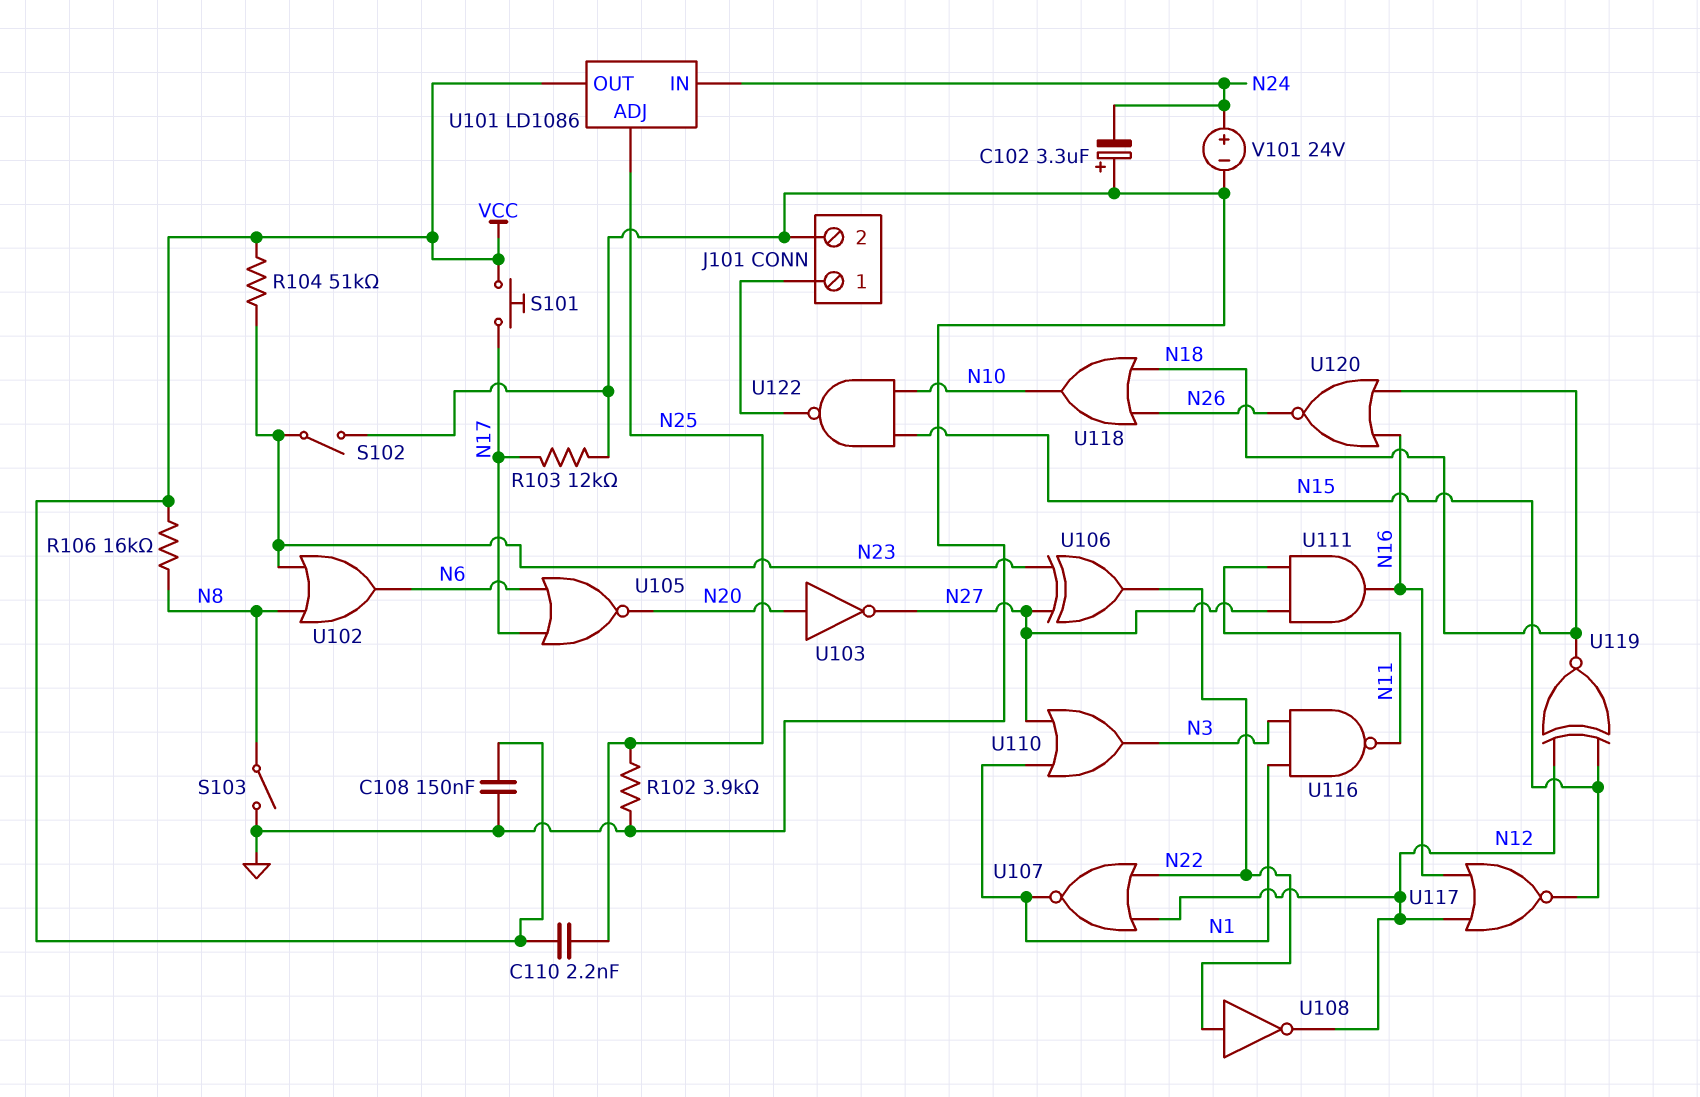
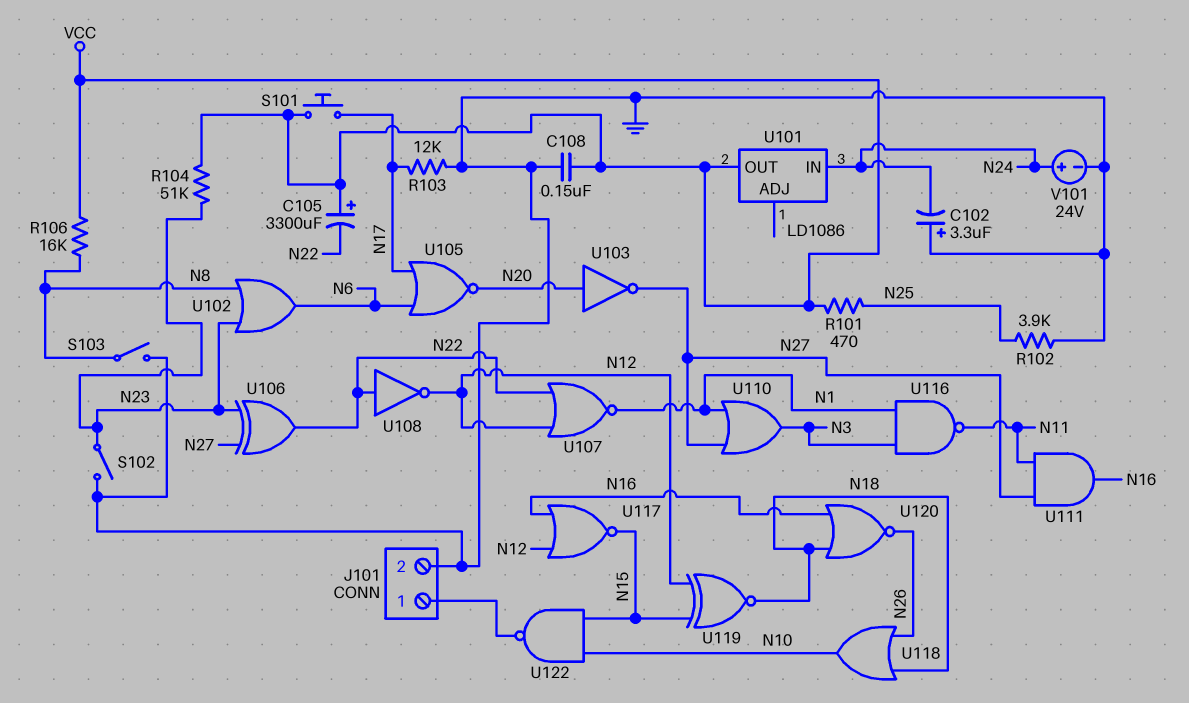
C105: none -> 3300uF (plus VCC, minus N22)
C110: 2.2nF (N25, VCC) -> none
R101: none -> 470 (N25, VCC)
U101 pin ADJ: N25 -> none

